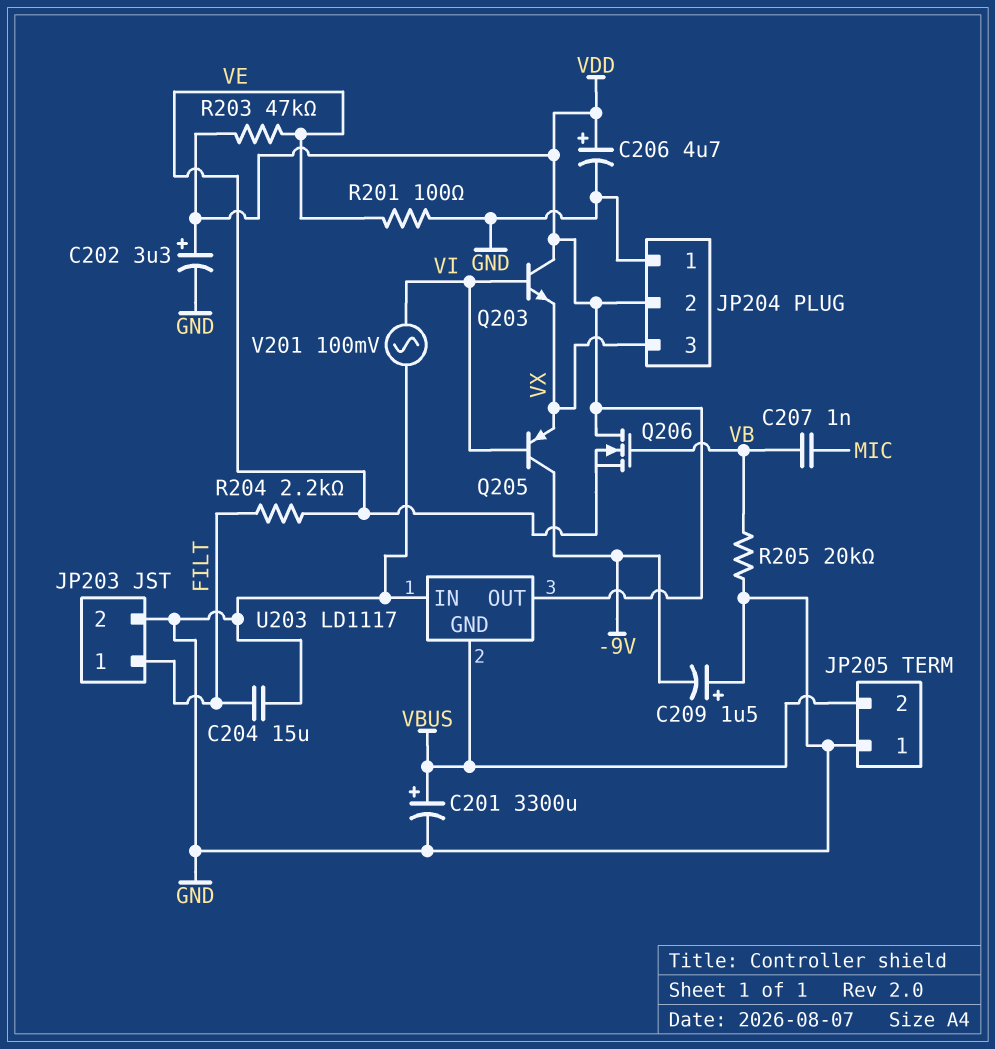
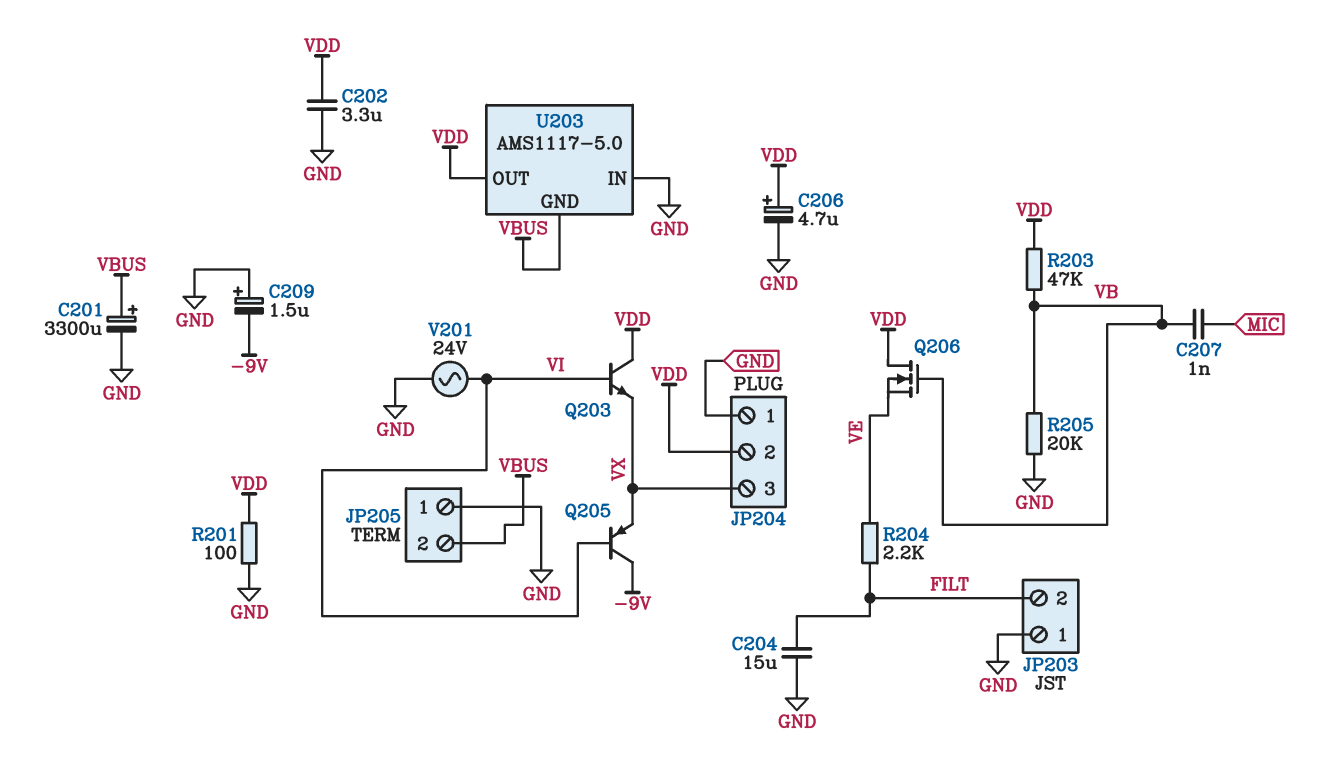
C202: 3.3uF (plus VDD, minus GND) -> 3.3uF (GND, VDD)
JP203 pin 1: FILT -> GND
JP203 pin 2: GND -> FILT
R201: 100 (GND, VE) -> 100 (GND, VDD)
R203: 47k (VDD, VE) -> 47k (VB, VDD)
U203: LD1117 -> AMS1117-5.0
V201: AC 100mV (GND, VI) -> AC 24V (GND, VI)

